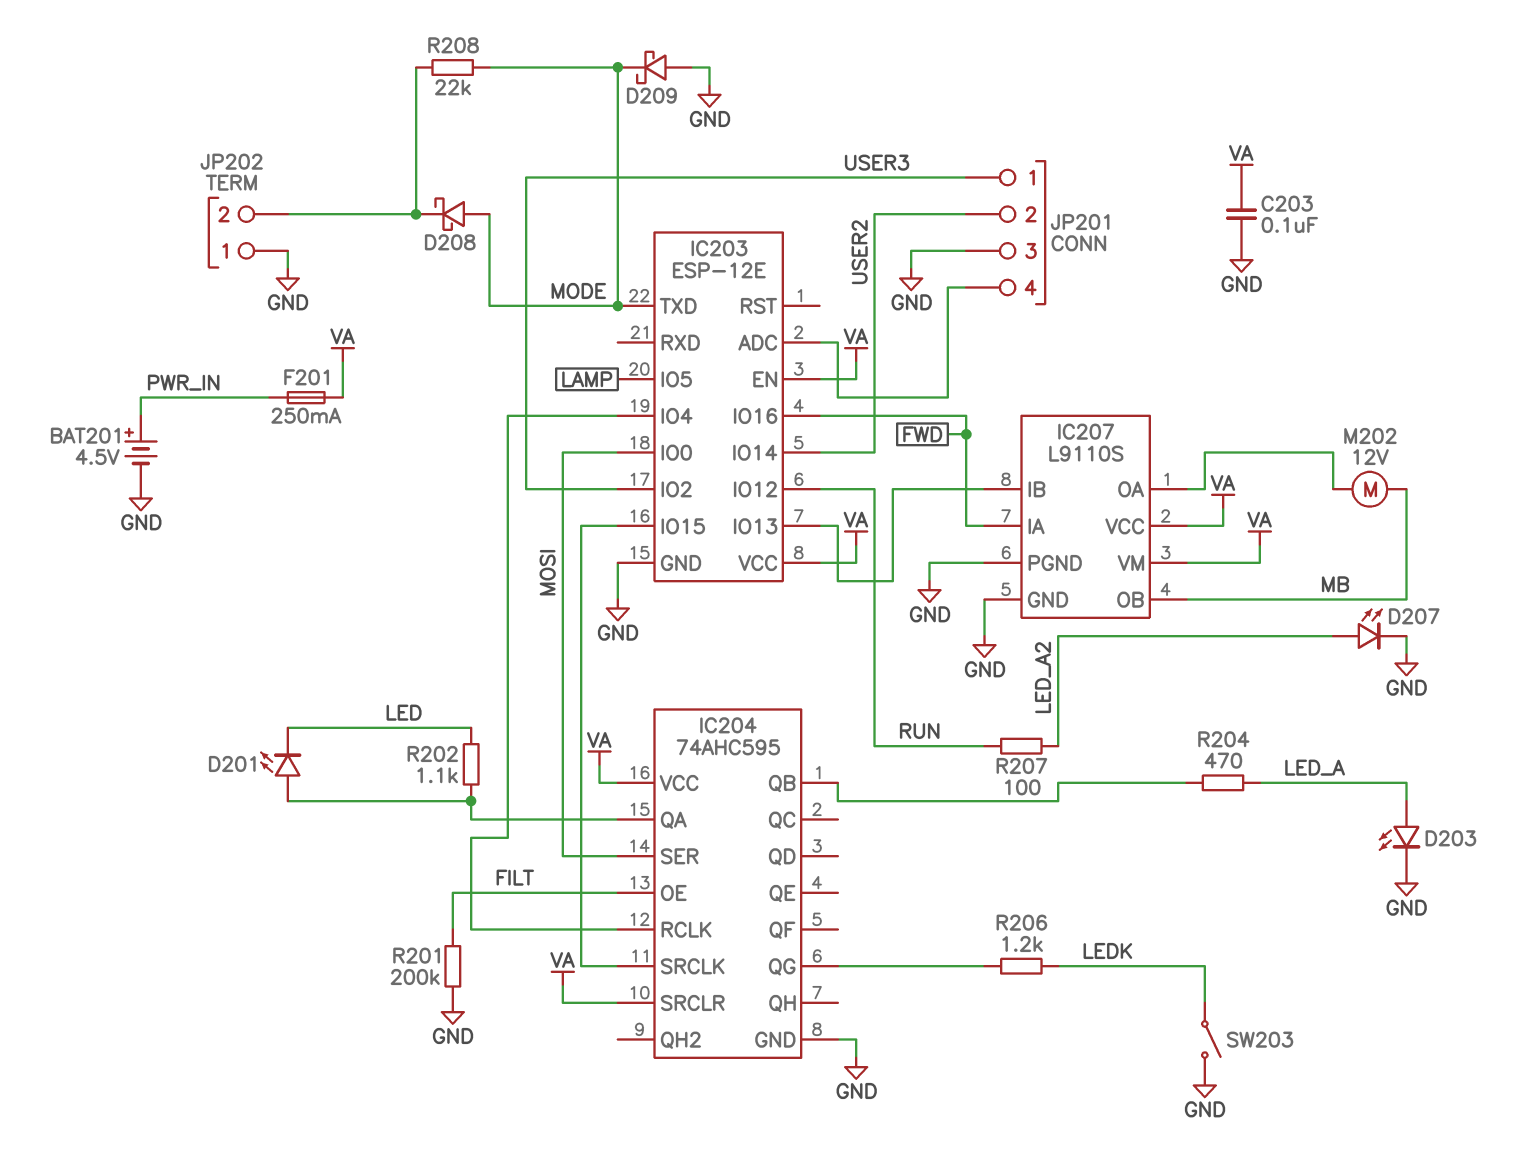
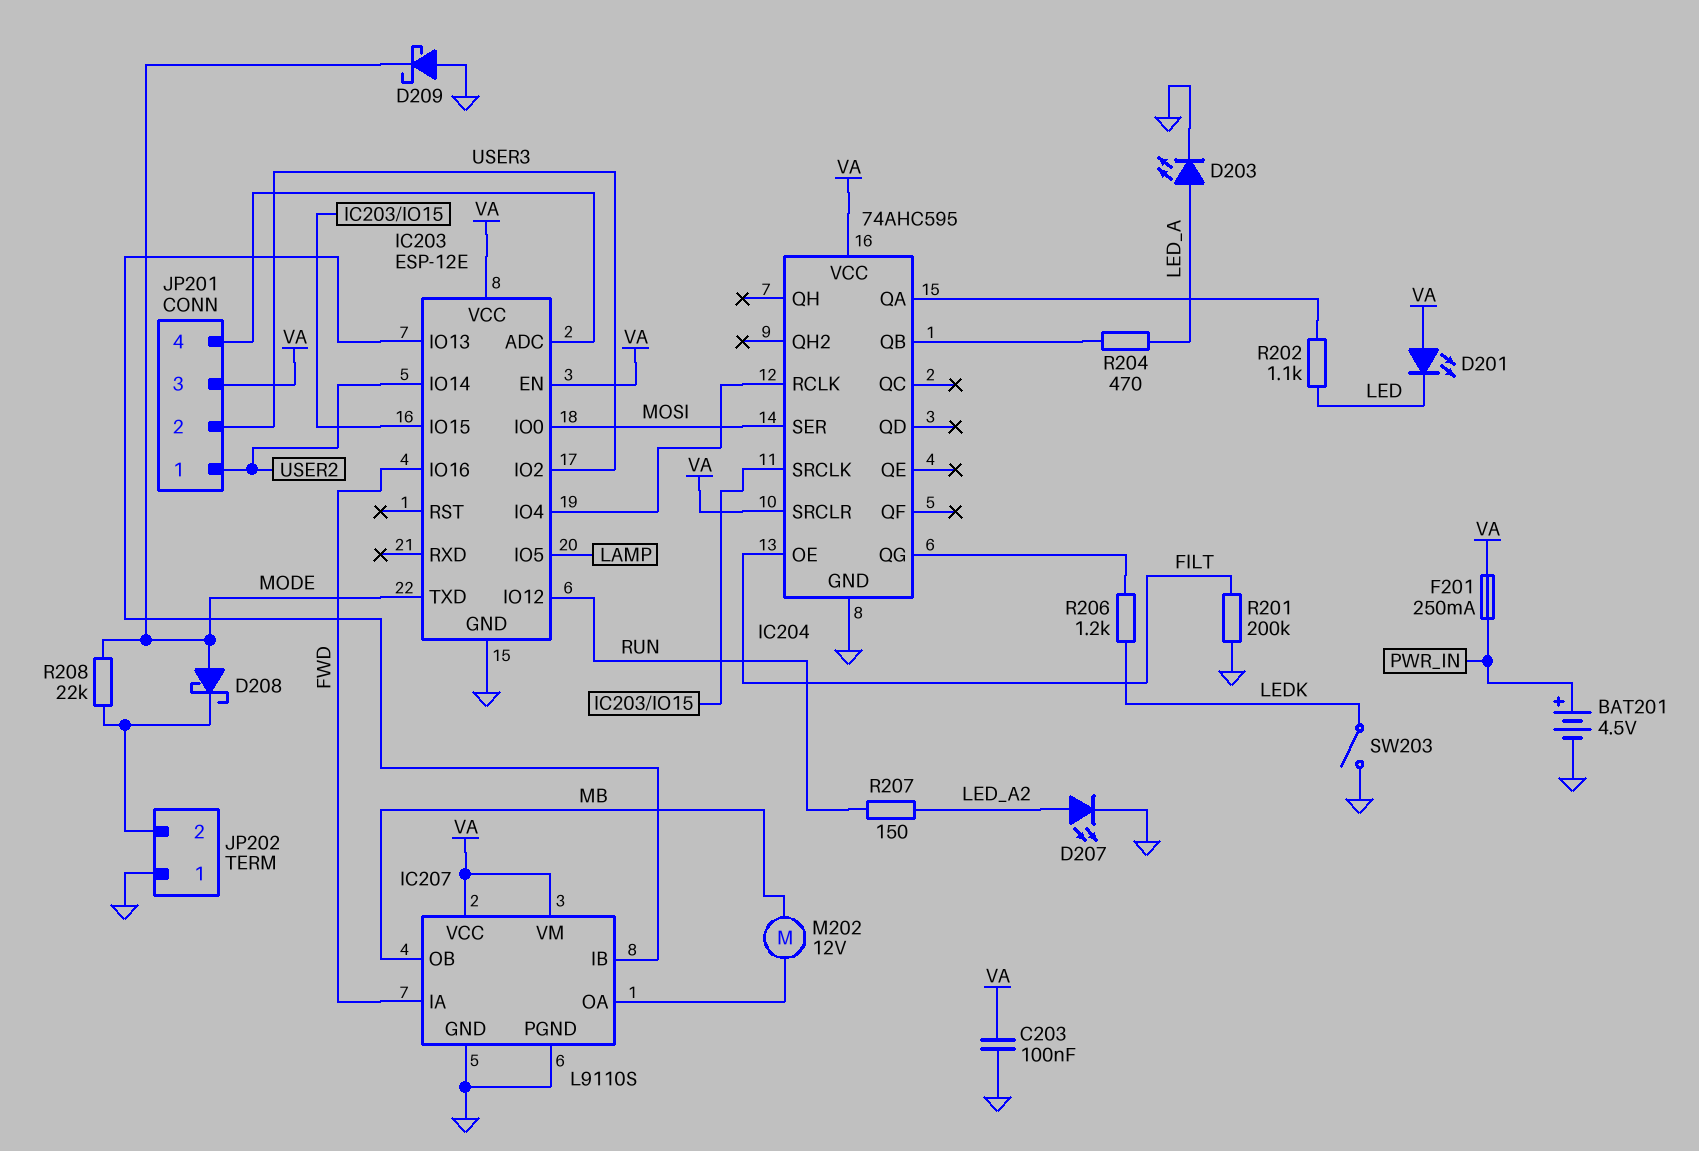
D201: LED (A IC204/QA, K LED) -> LED (A VA, K LED)
JP201 pin 1: USER3 -> USER2
JP201 pin 2: USER2 -> USER3
JP201 pin 3: GND -> VA
R207: 100 (LED_A2, RUN) -> 150 (LED_A2, RUN)

